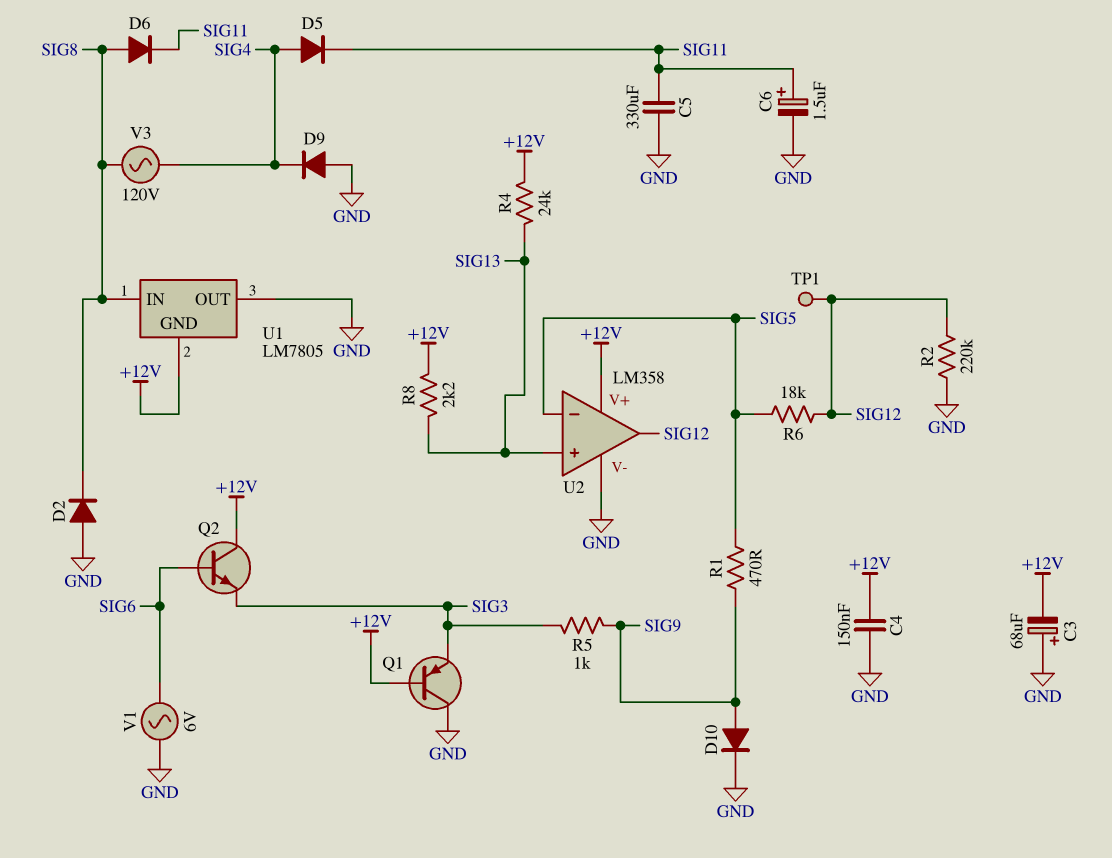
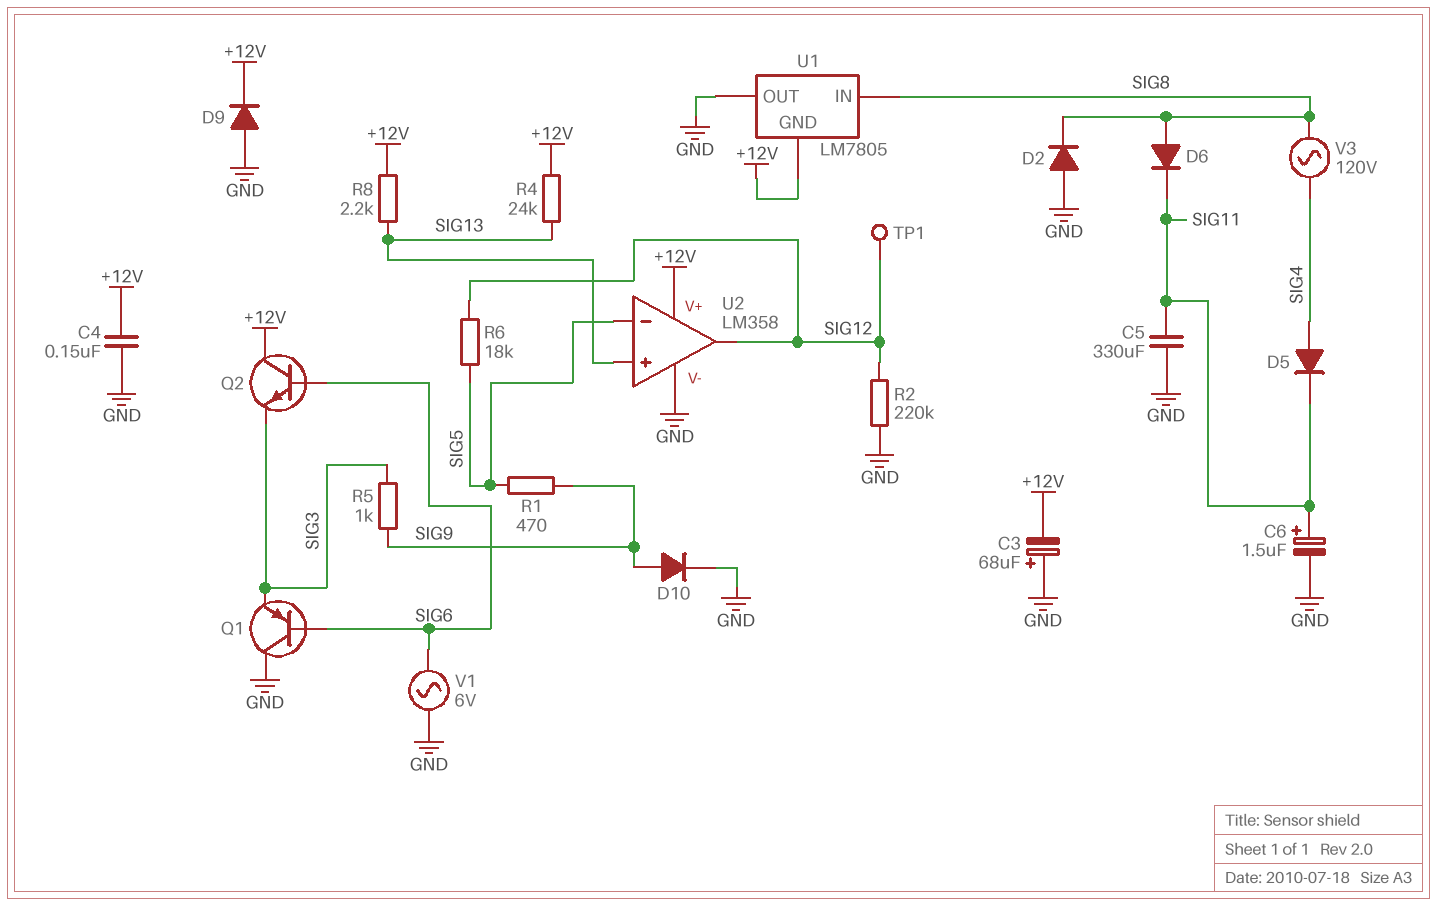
D9: diode (A GND, K SIG4) -> diode (A GND, K +12V)
Q1: PNP (B +12V, C GND, E SIG3) -> PNP (B SIG6, C GND, E SIG3)

